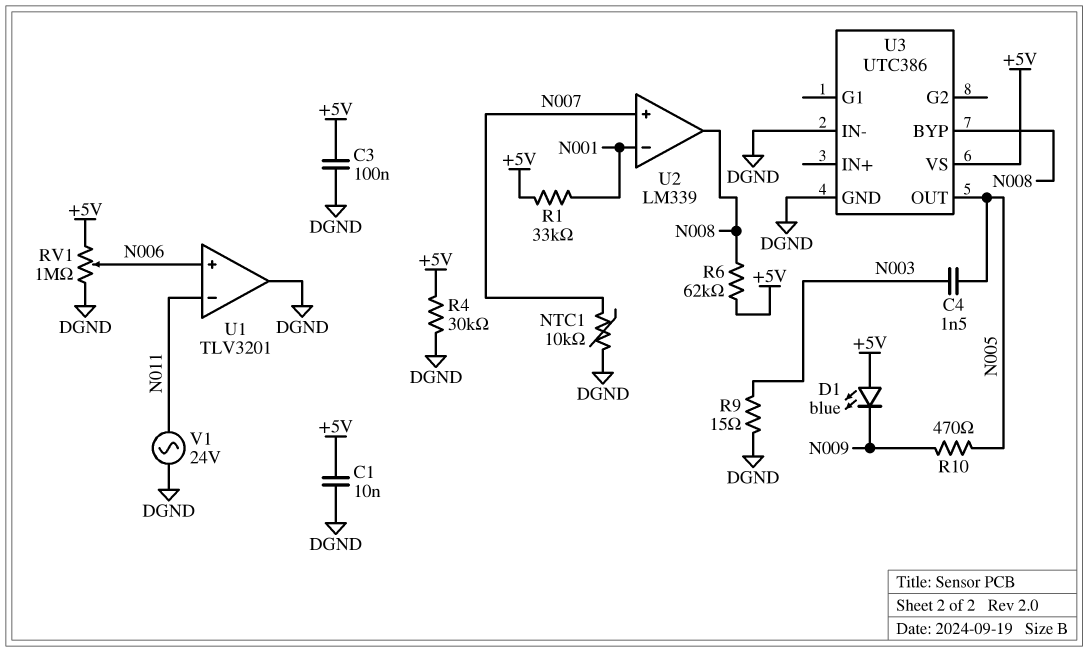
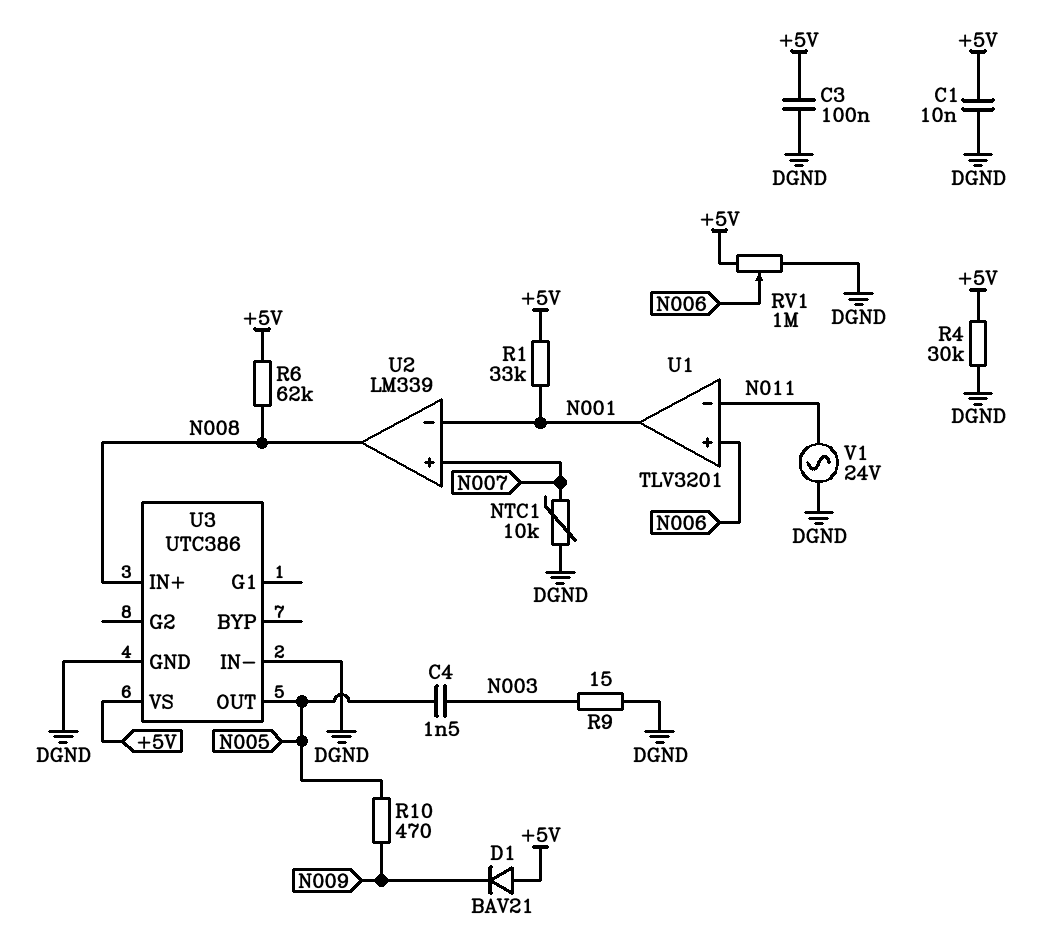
D1: LED blue (A +5V, K N009) -> diode BAV21 (A +5V, K N009)
U1 pin out: DGND -> N001
U3 pin BYP: N008 -> none
U3 pin IN+: none -> N008

